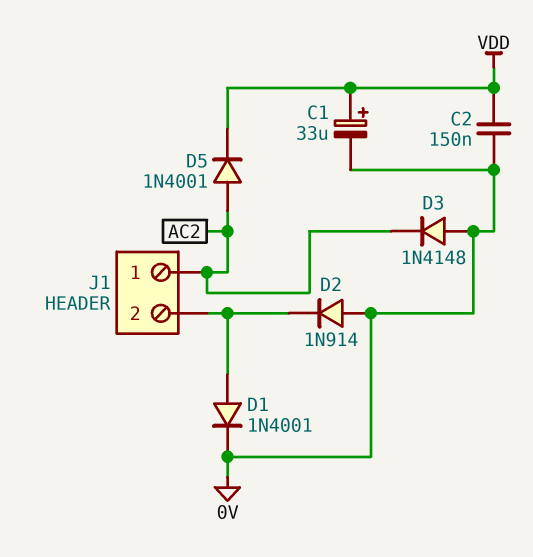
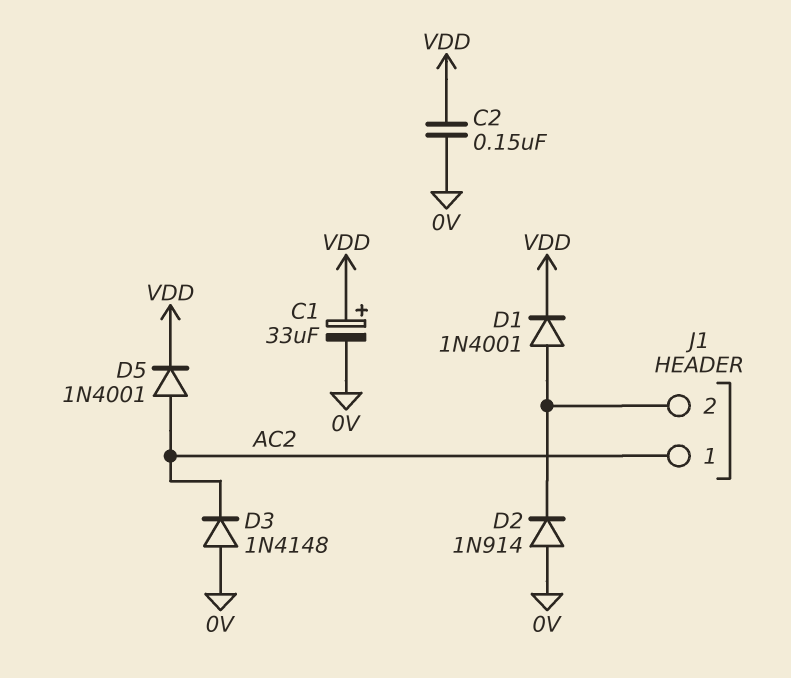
D1: diode 1N4001 (A J1/2, K 0V) -> diode 1N4001 (A J1/2, K VDD)

